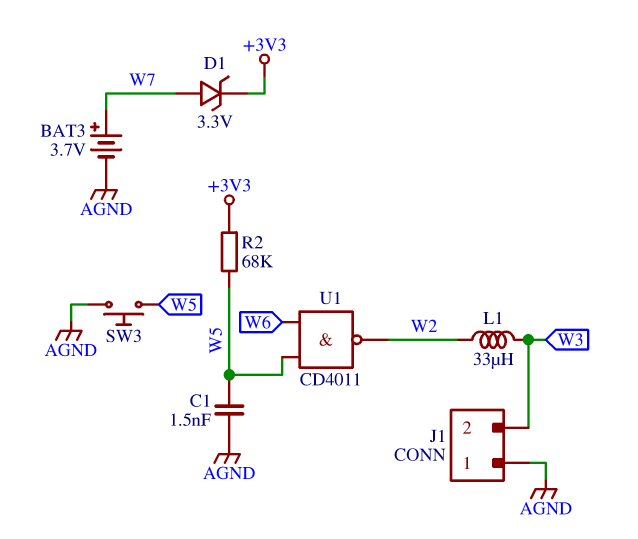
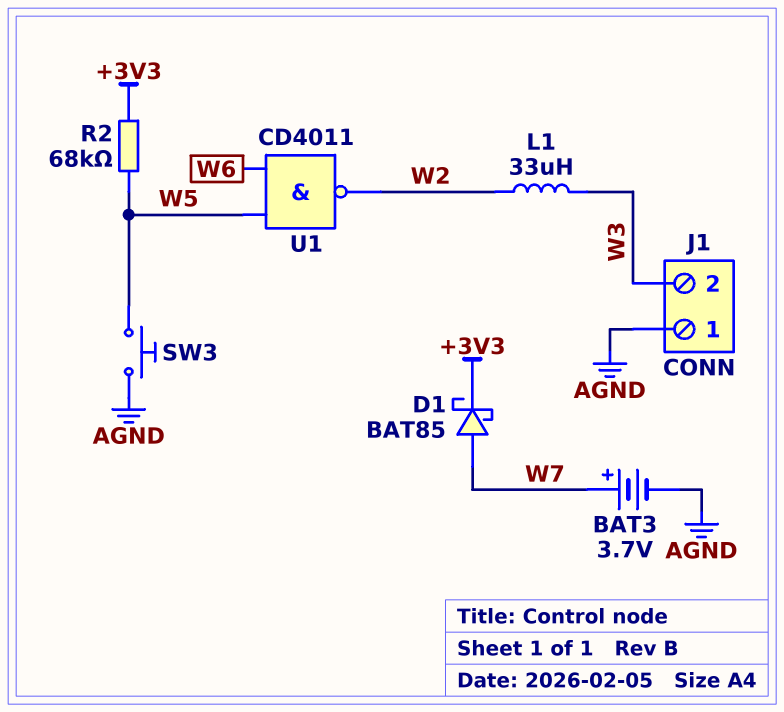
C1: 1.5nF (AGND, W5) -> none
D1: zener 3.3V (A W7, K +3V3) -> schottky BAT85 (A W7, K +3V3)

